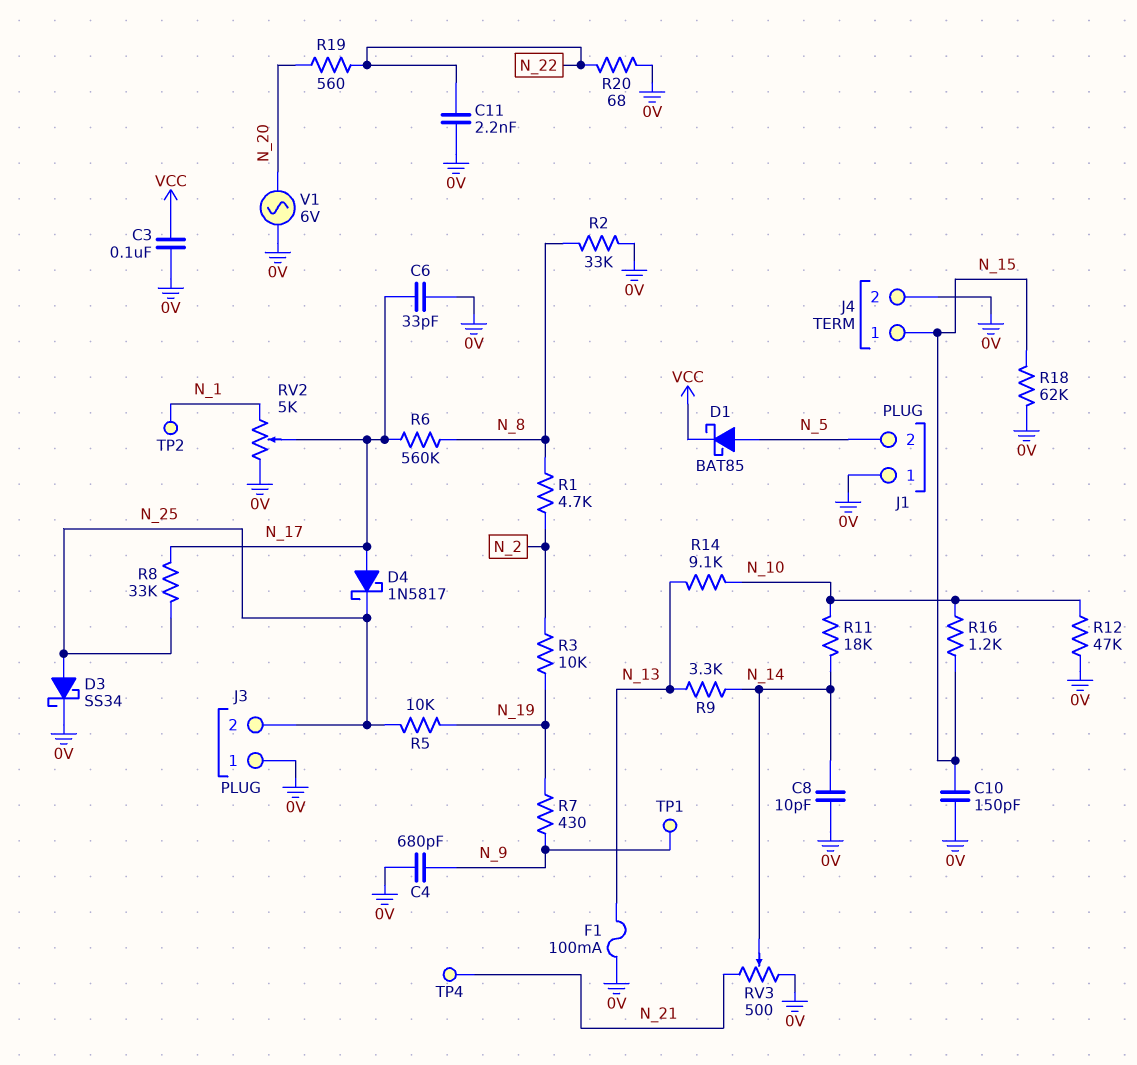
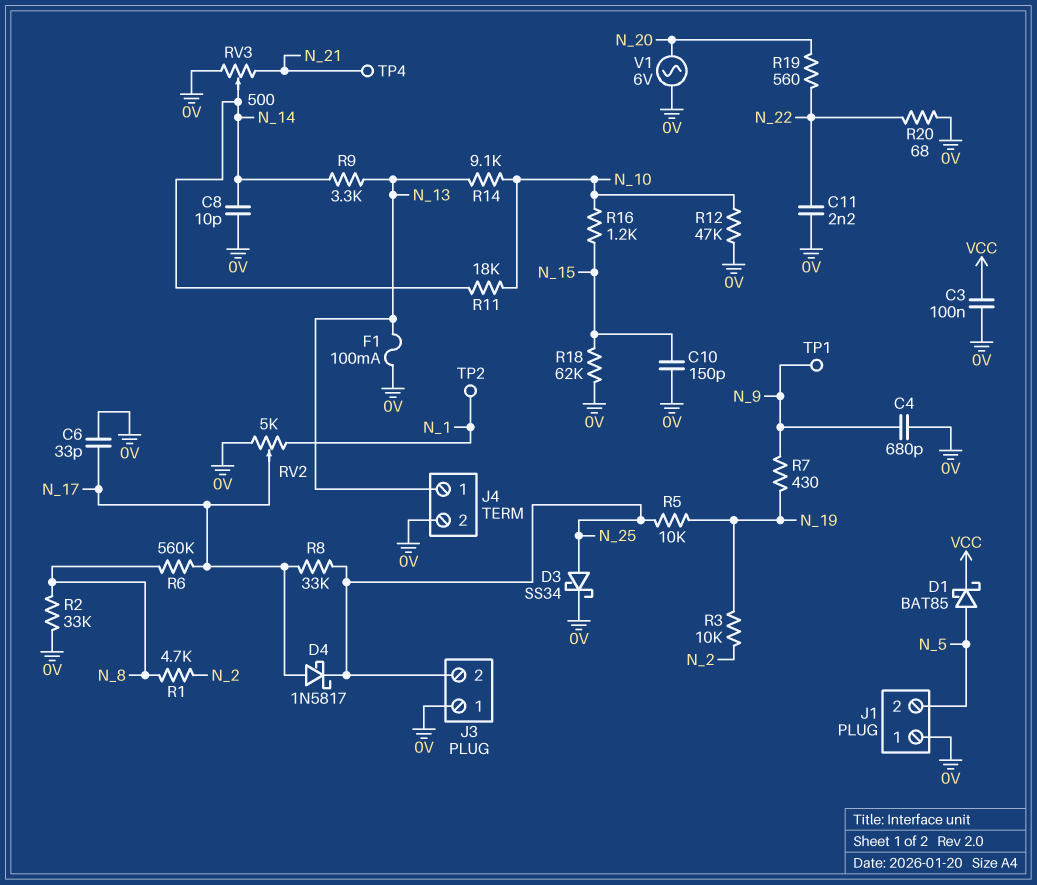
J4 pin 1: N_15 -> N_13

